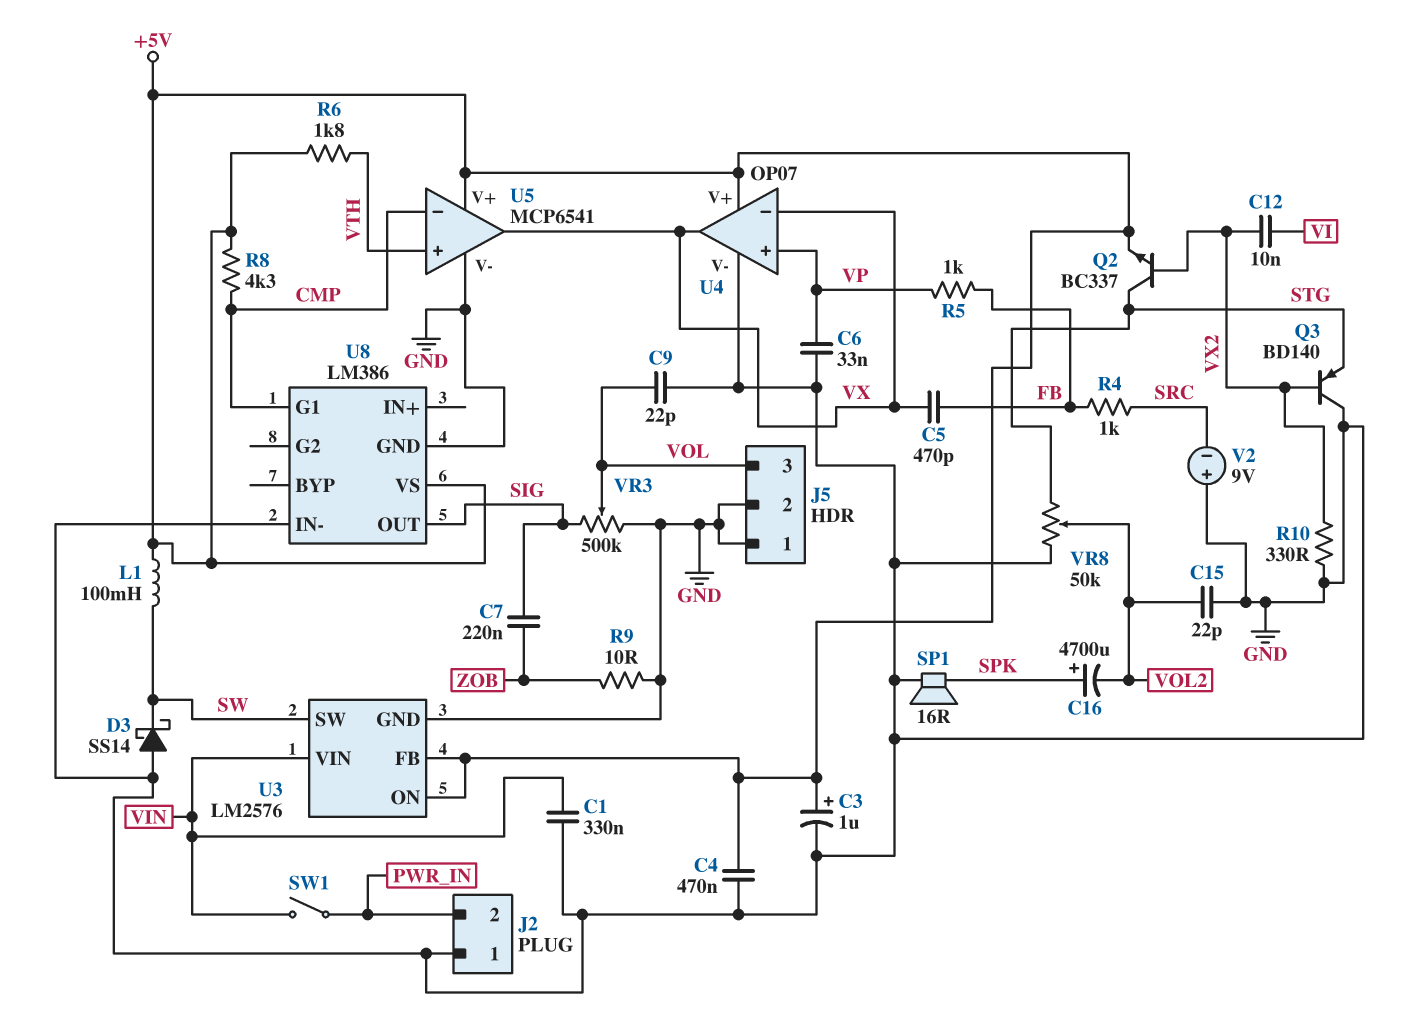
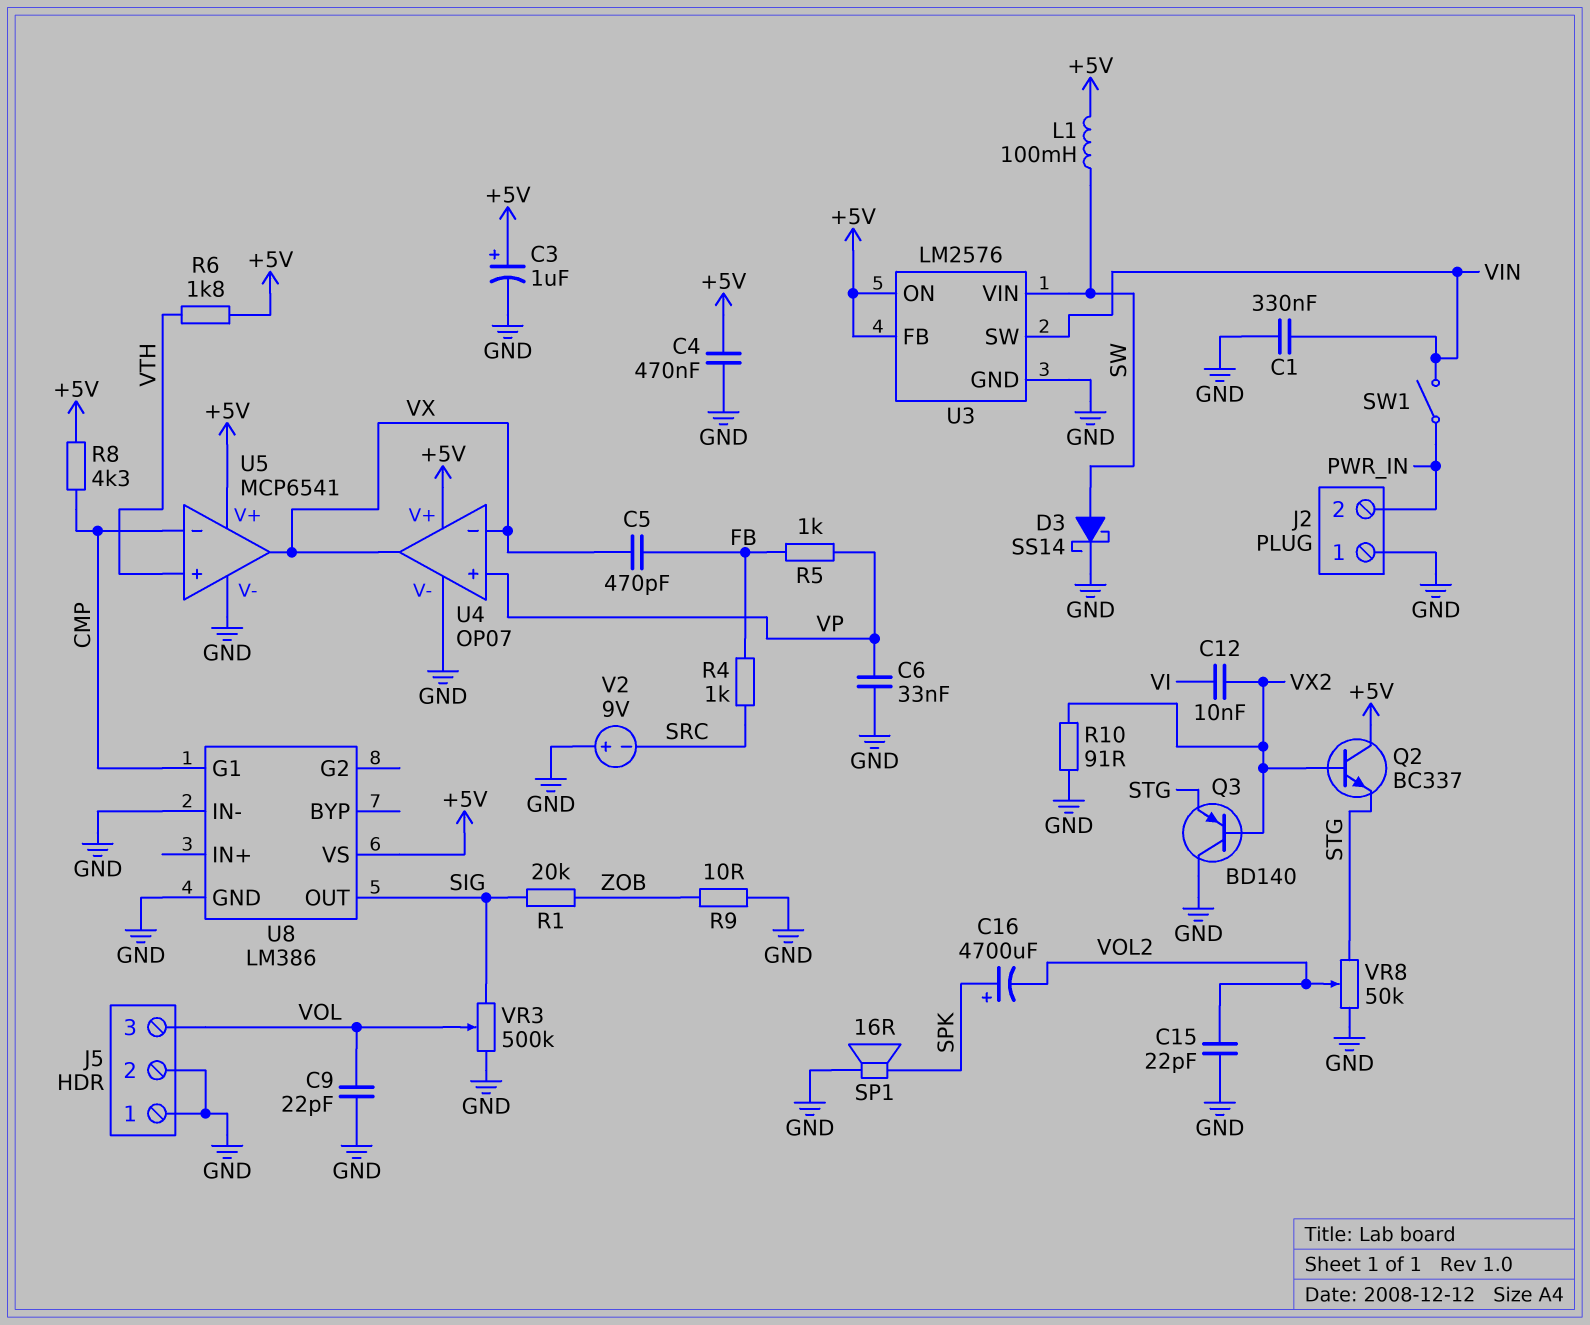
C7: 220nF (SIG, ZOB) -> none
D3: schottky SS14 (A GND, K SW) -> schottky SS14 (A SW, K GND)
Q2: NPN BC337 (B VX2, C STG, E +5V) -> NPN BC337 (B VX2, C +5V, E STG)
R1: none -> 20k (SIG, ZOB)
R10: 330 (GND, VX2) -> 91 (GND, VX2)
U3 pin SW: SW -> VIN
U3 pin VIN: VIN -> SW

